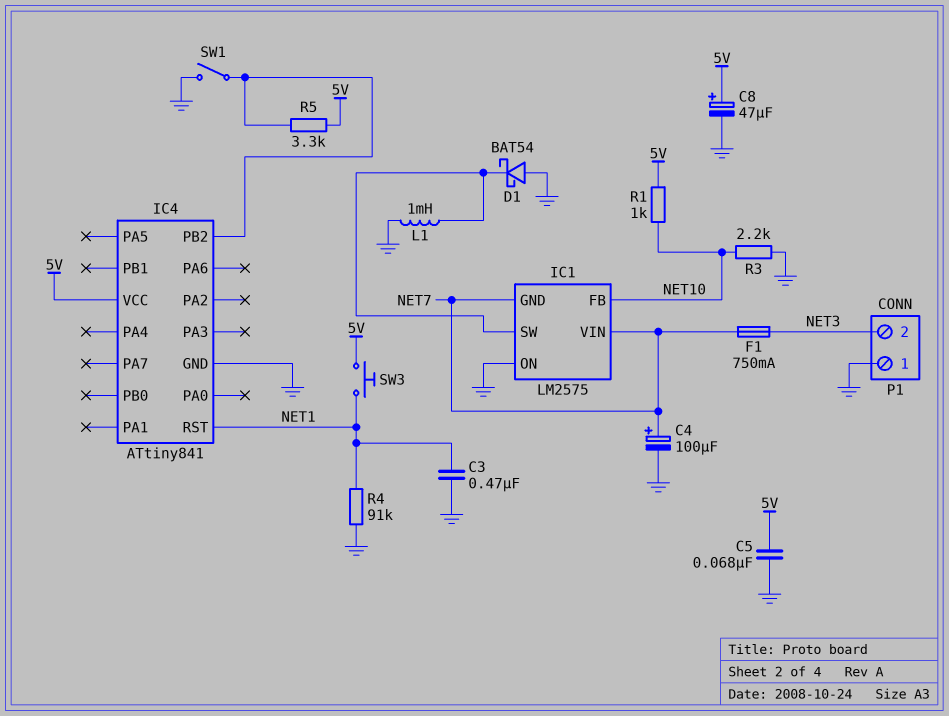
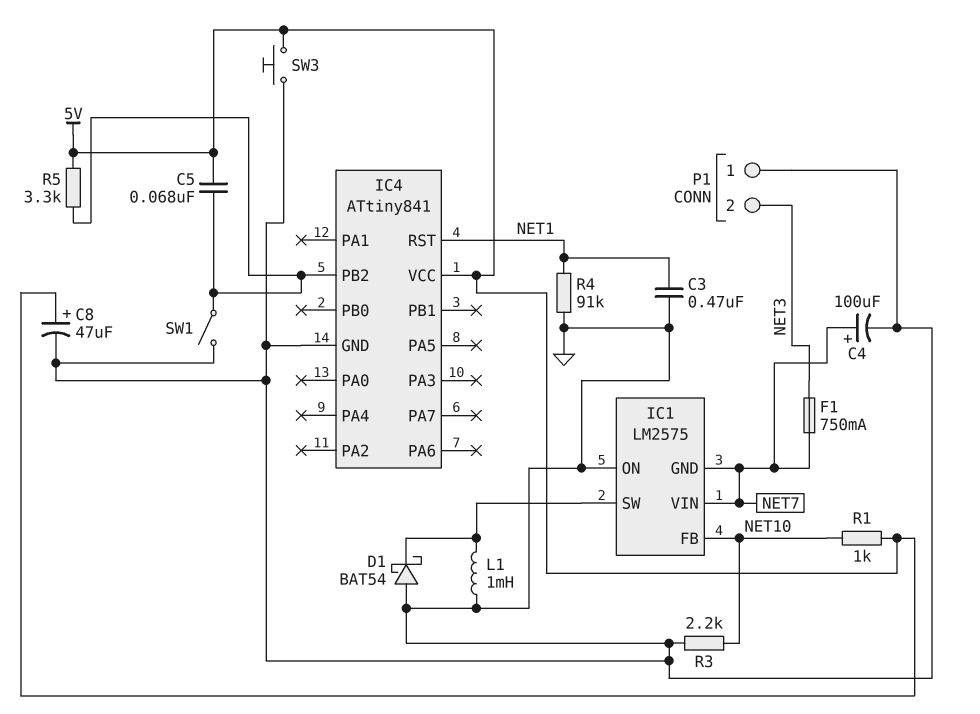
C5: 68nF (5V, GND) -> 68nF (5V, IC4/PB2)
SW3: button (5V, NET1) -> button (5V, GND)

